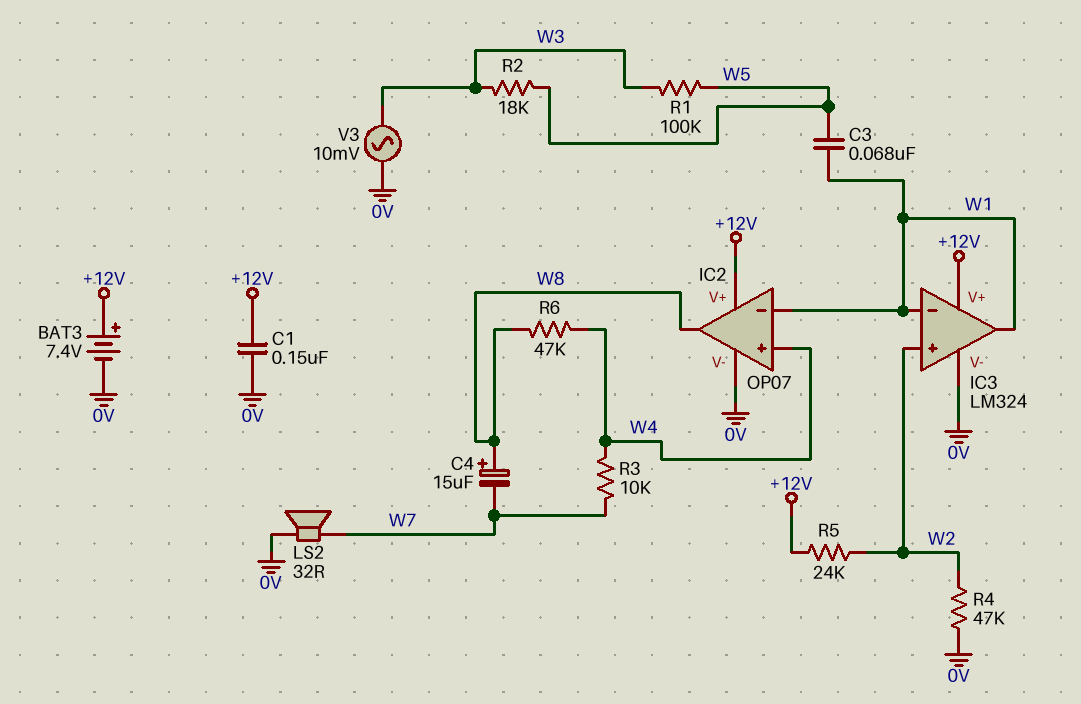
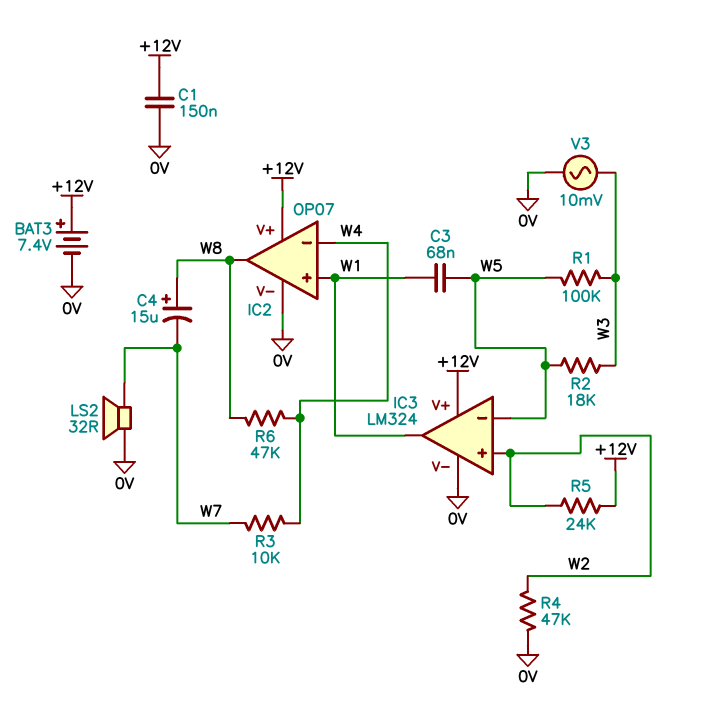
IC2 pin in+: W4 -> W1
IC2 pin in-: W1 -> W4
IC3 pin in-: W1 -> W5

